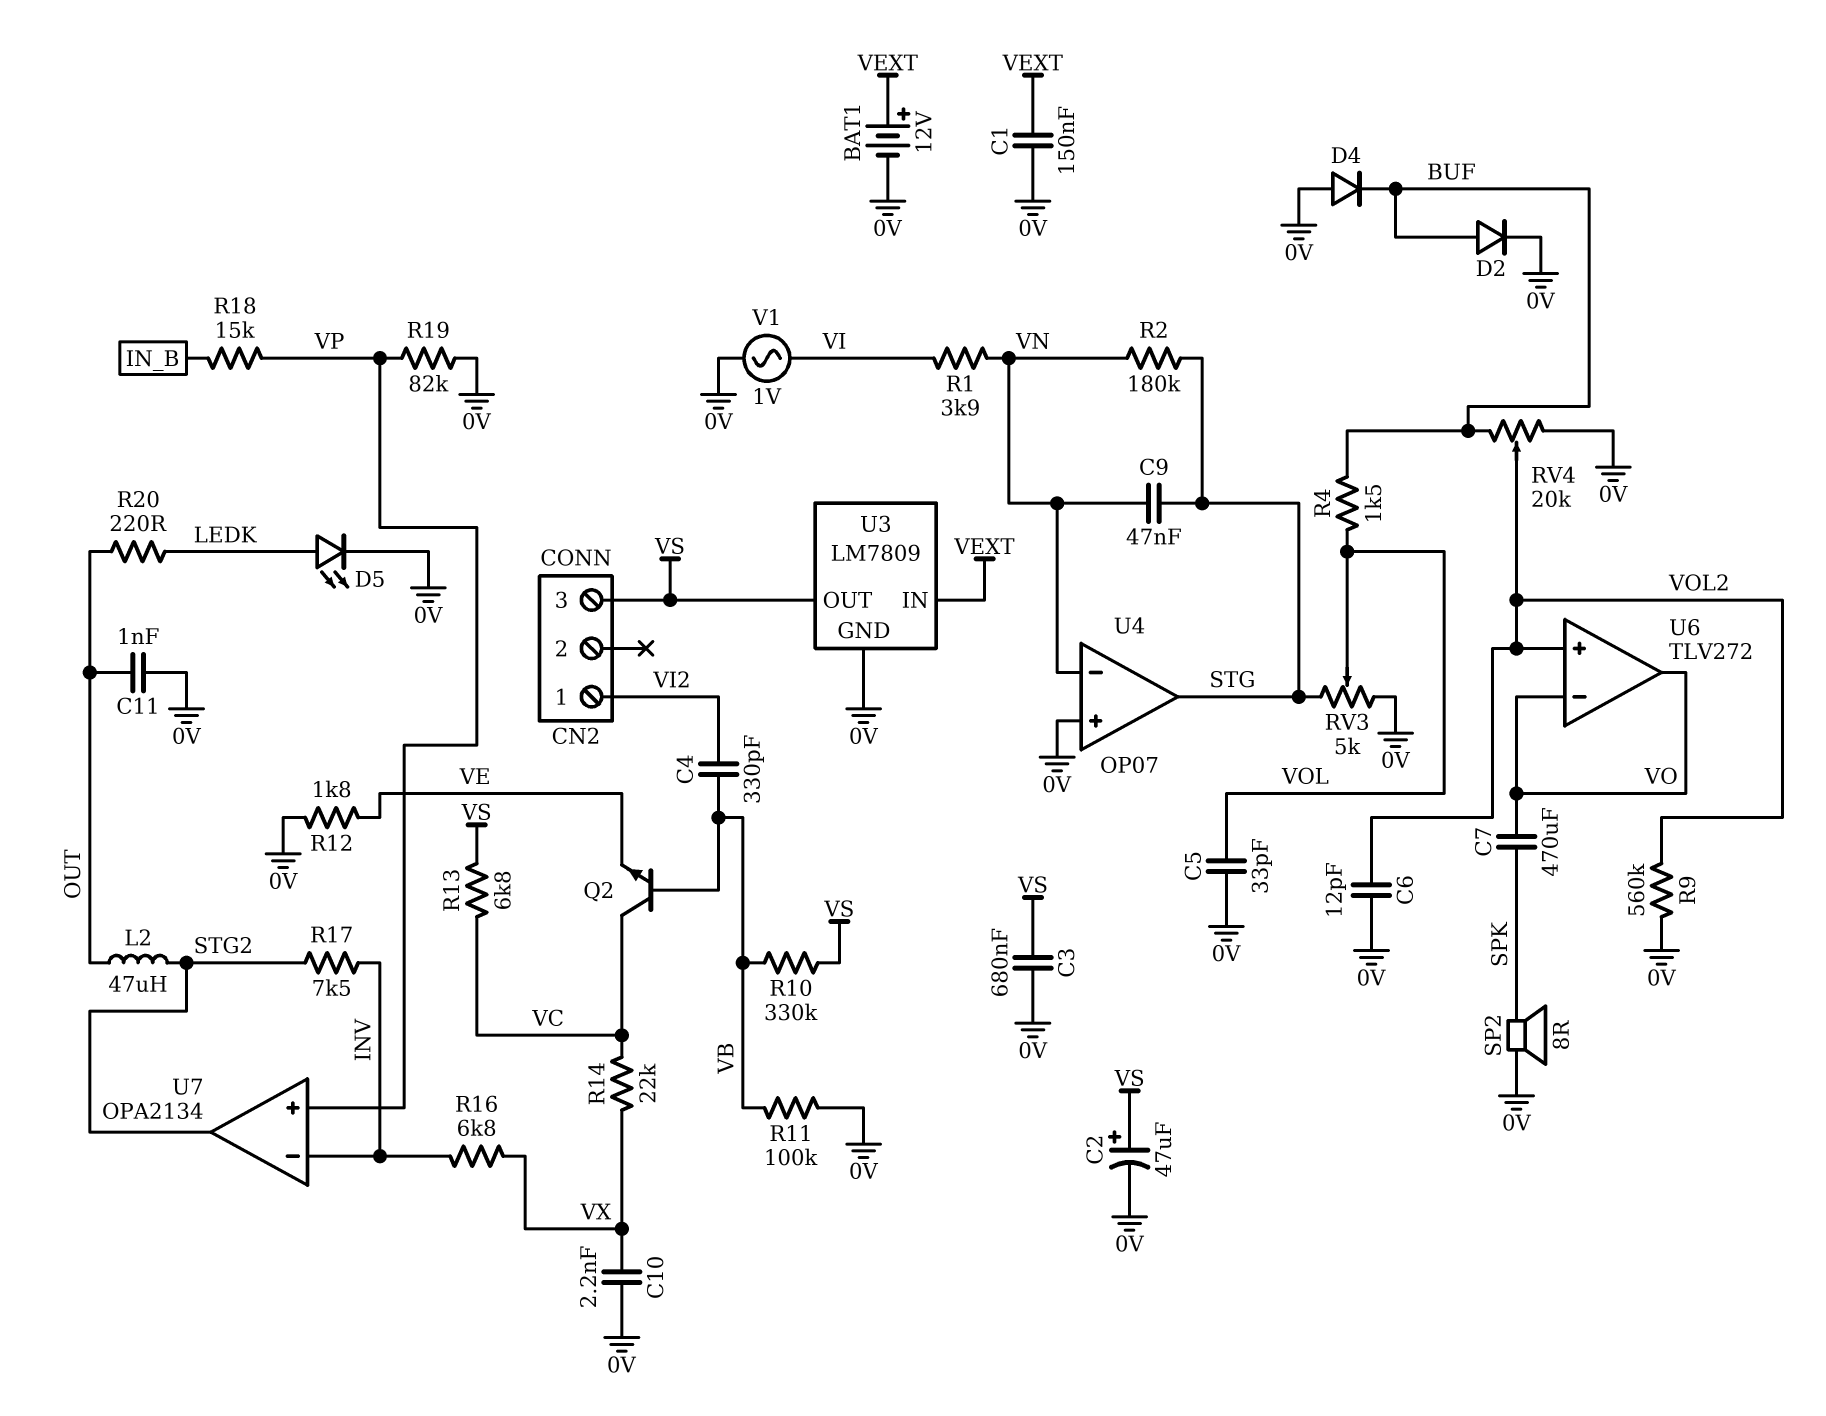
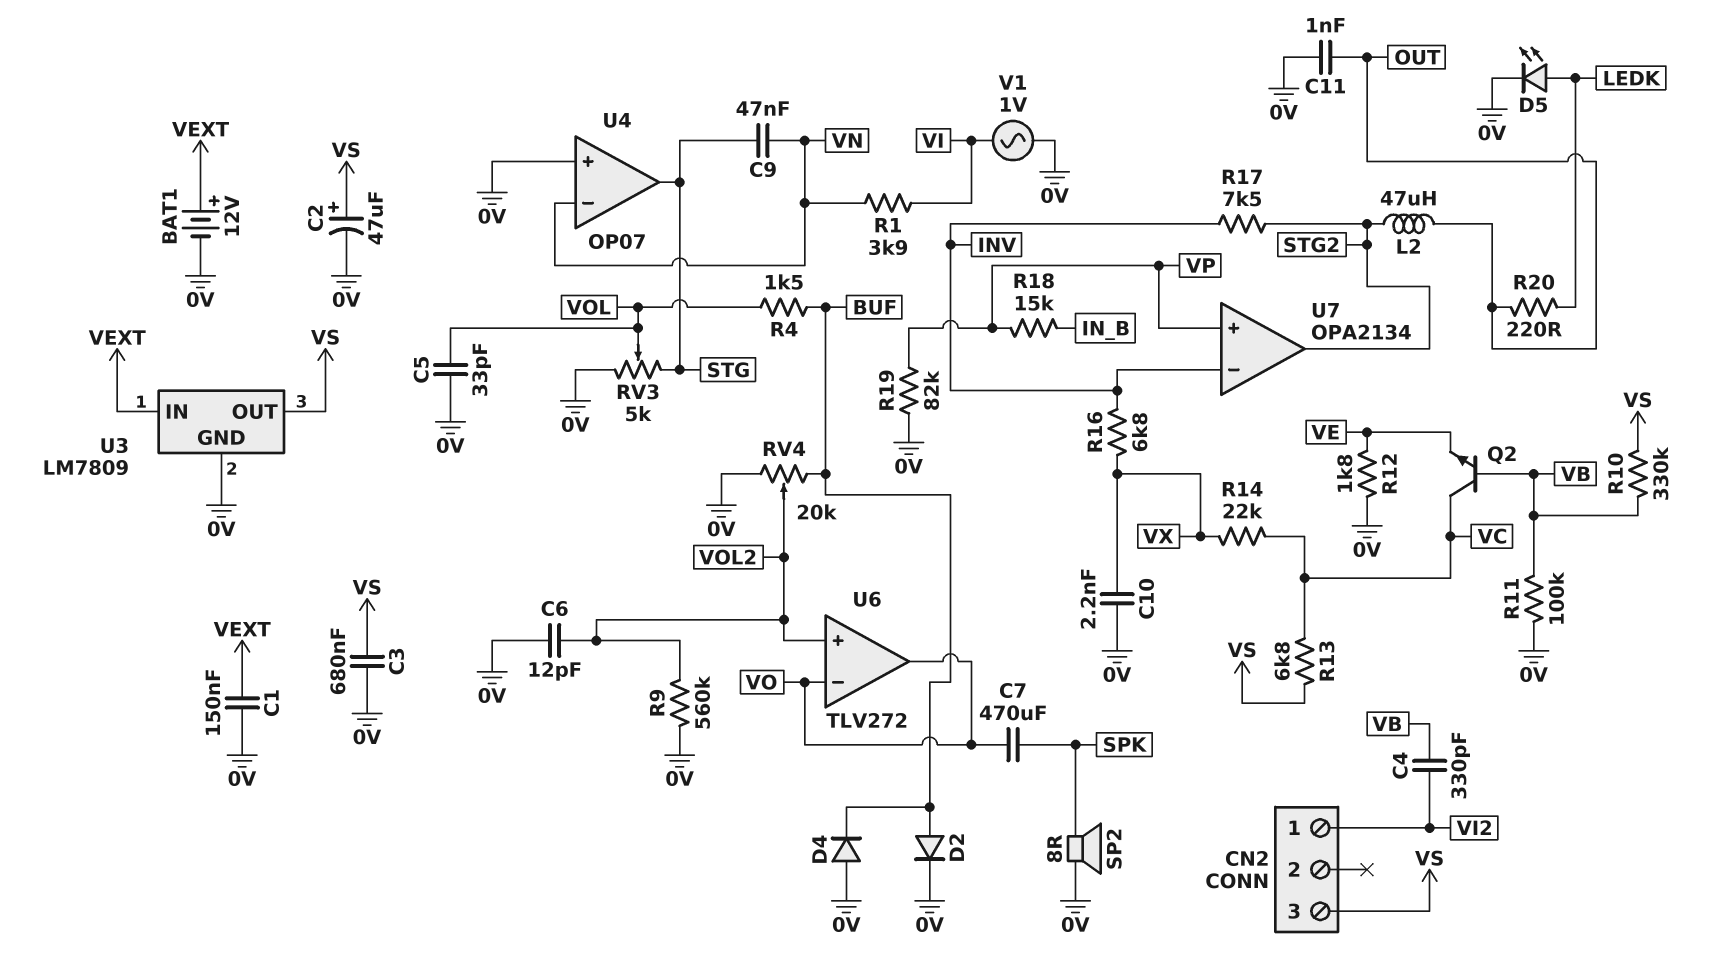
R2: 180k (STG, VN) -> none

